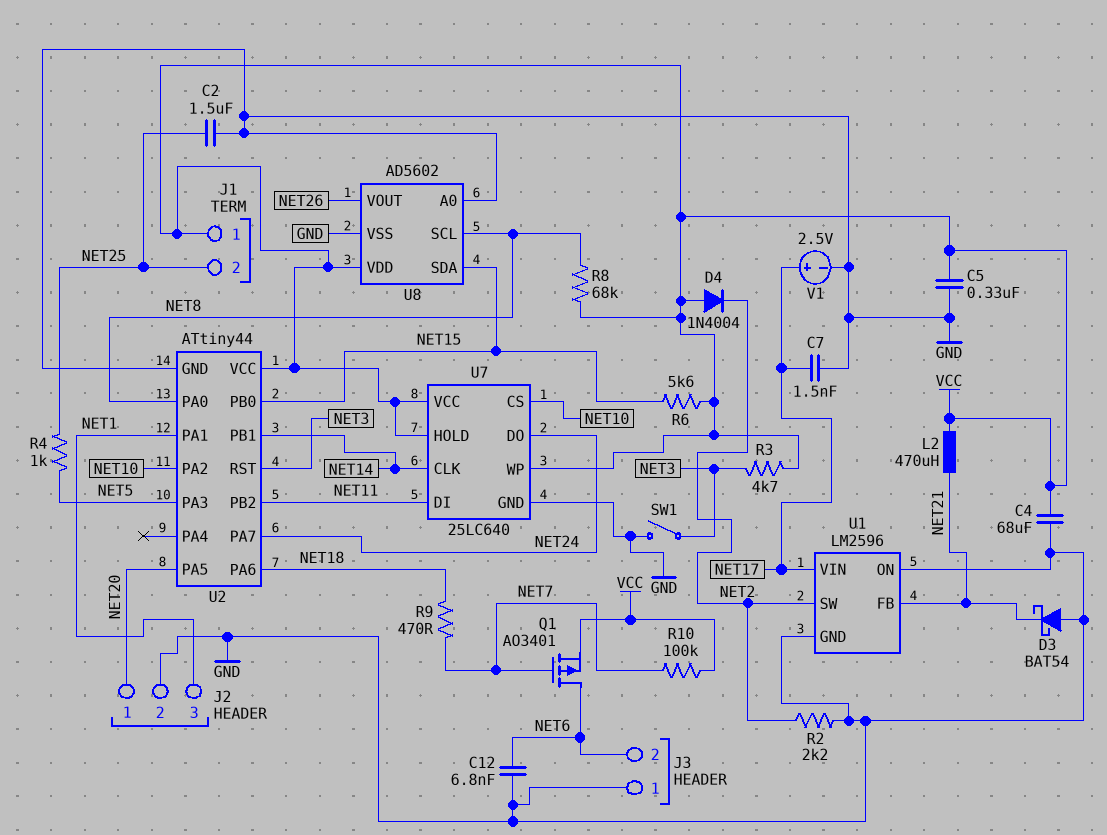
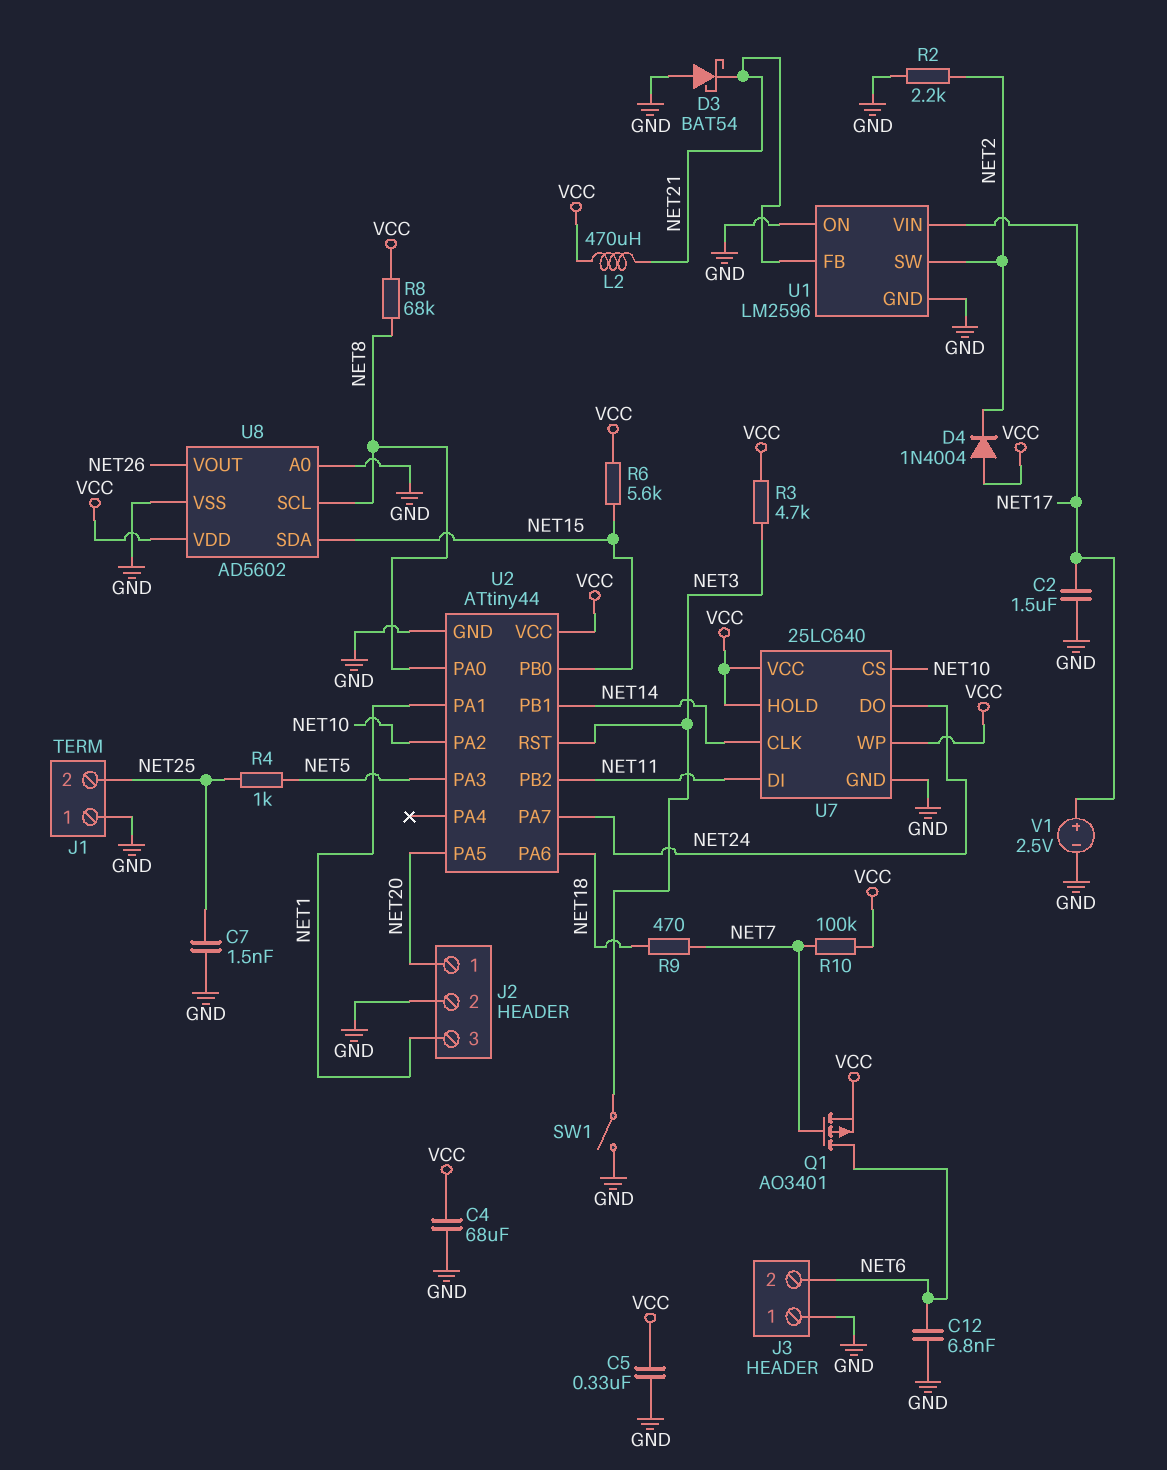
C2: 1.5uF (GND, NET25) -> 1.5uF (GND, NET17)
C7: 1.5nF (GND, NET17) -> 1.5nF (GND, NET25)
J1 pin 1: VCC -> GND

